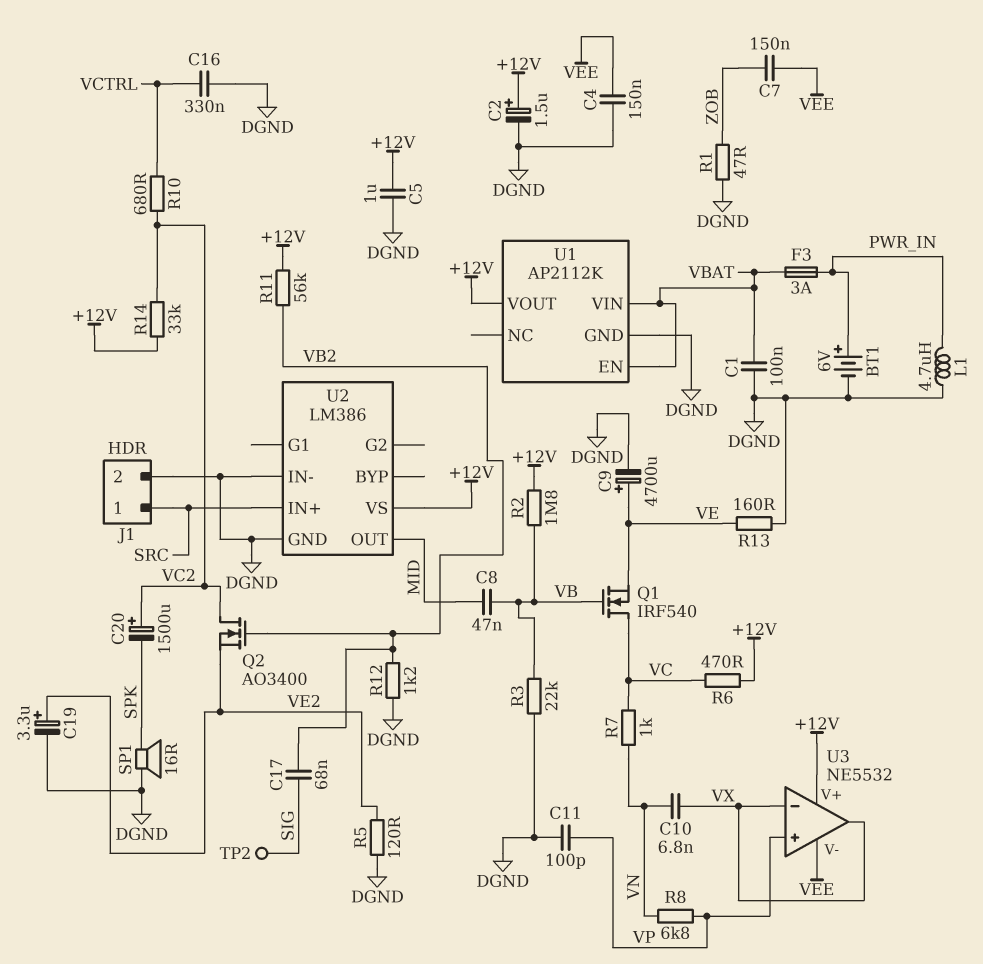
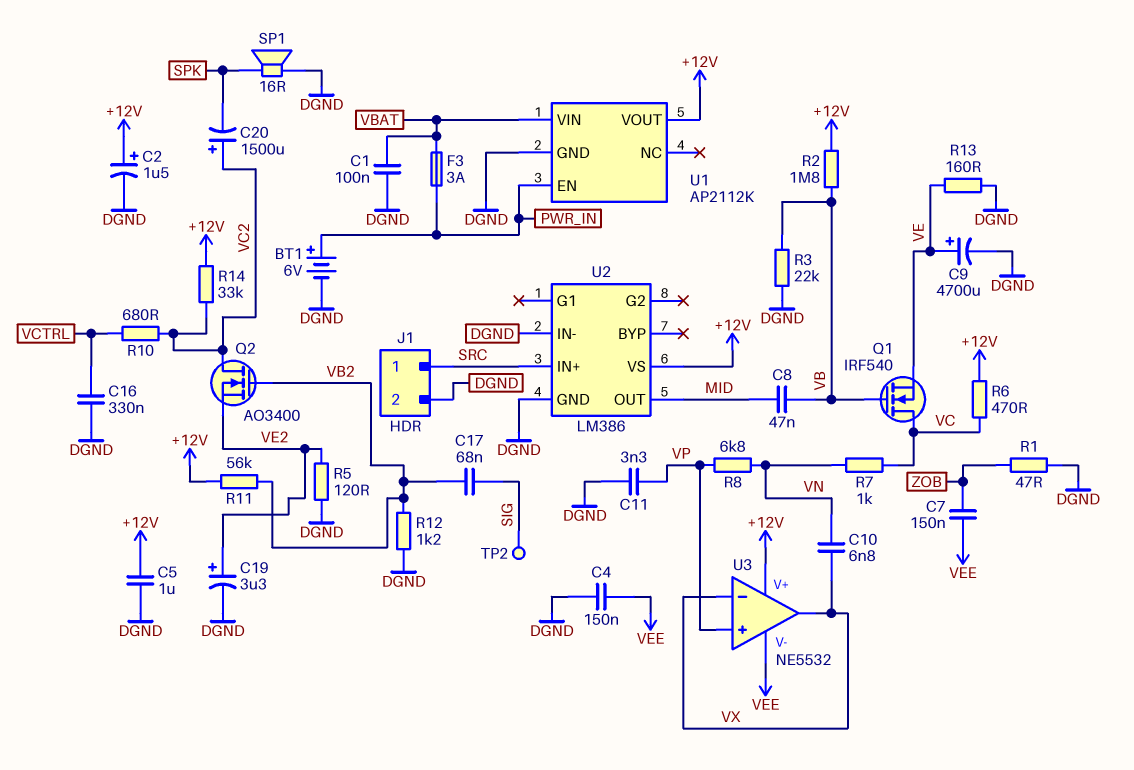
C11: 100pF (DGND, VP) -> 3.3nF (DGND, VP)
L1: 4.7uH (DGND, PWR_IN) -> none
U1 pin EN: VBAT -> PWR_IN

